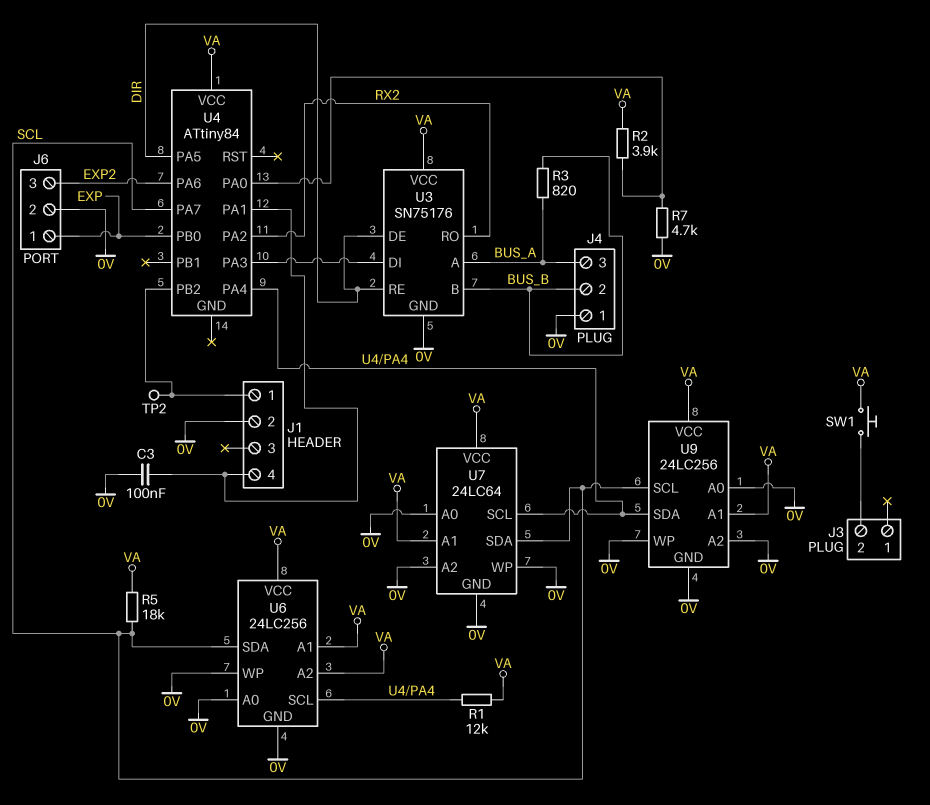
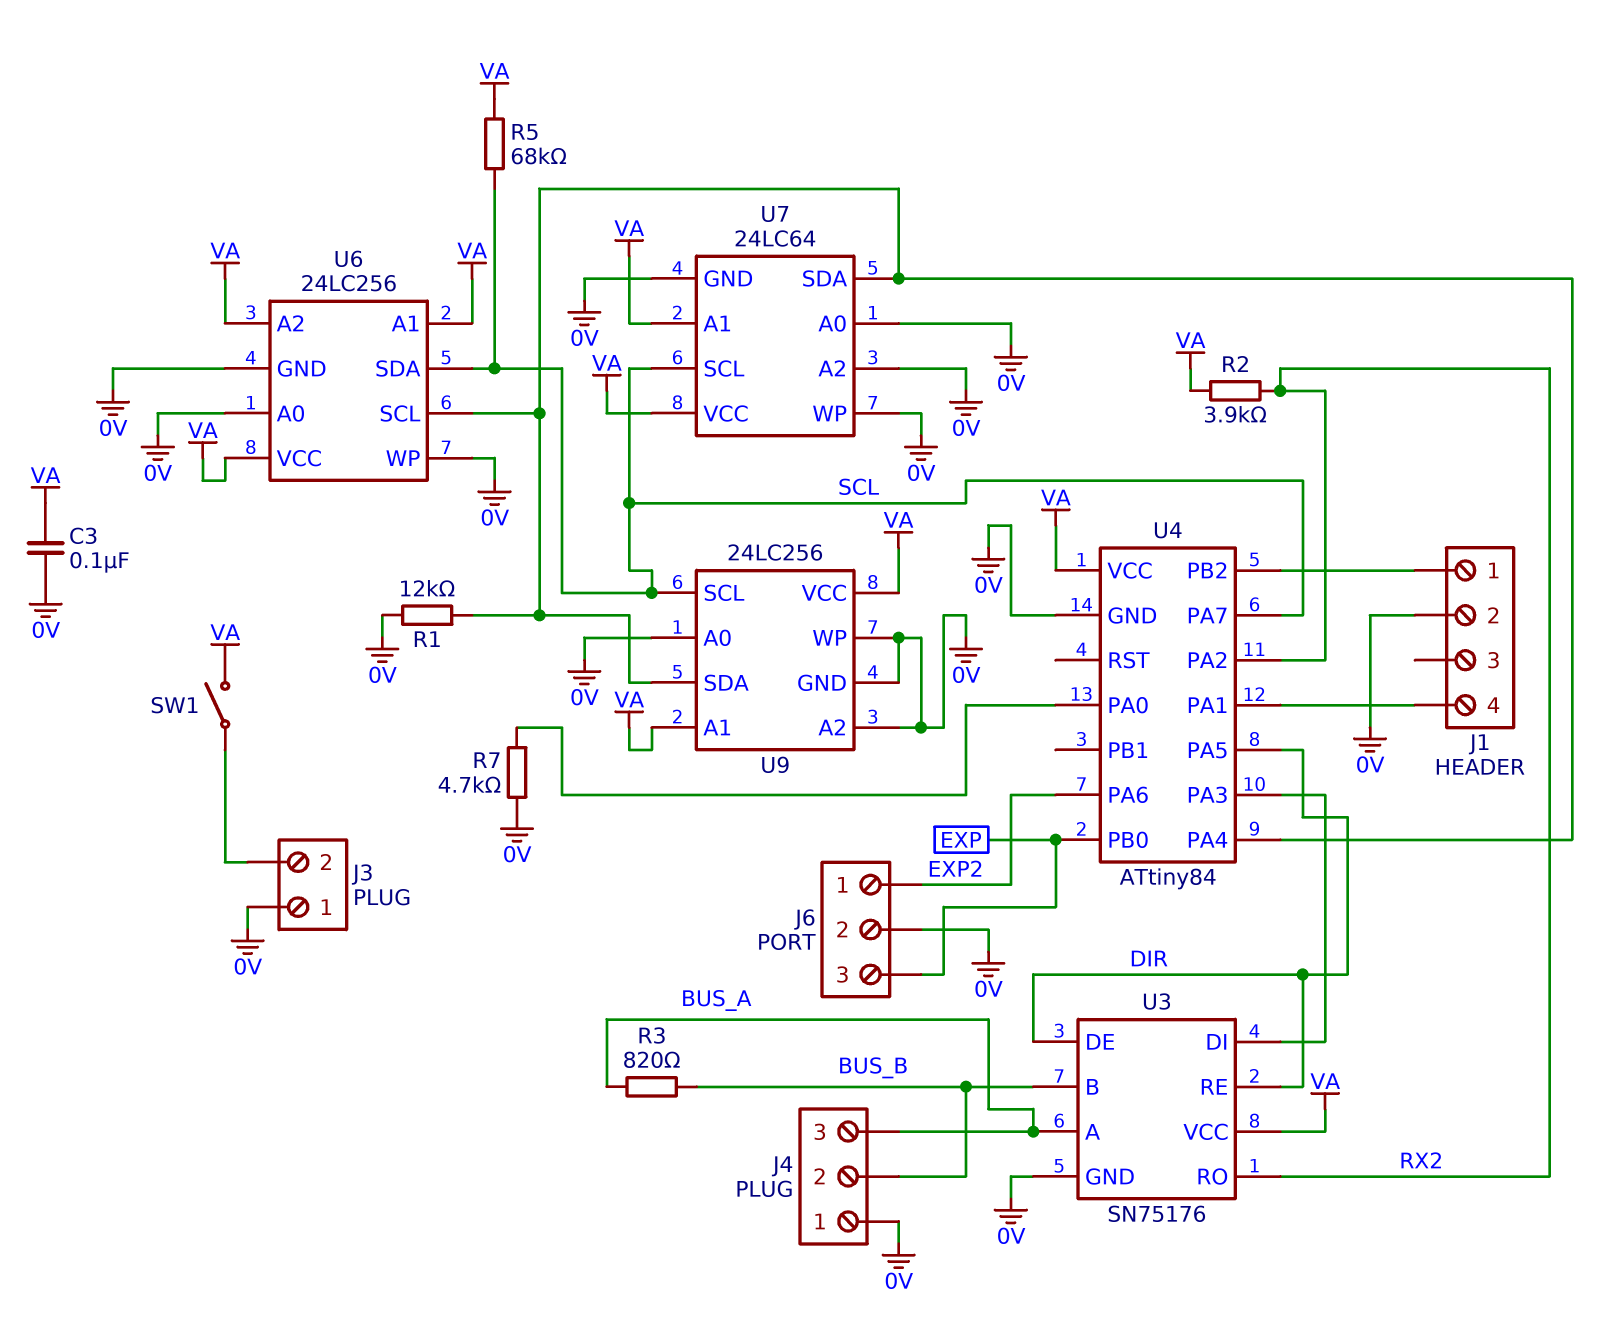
C3: 100nF (0V, J1/4) -> 100nF (0V, VA)
J3 pin 1: none -> 0V
J6 pin 1: EXP -> EXP2
J6 pin 3: EXP2 -> EXP
R1: 12k (U4/PA4, VA) -> 12k (0V, U4/PA4)
R2: 3.9k (U4/PA0, VA) -> 3.9k (RX2, VA)
R5: 18k (SCL, VA) -> 68k (SCL, VA)
SW1: button (J3/2, VA) -> switch (J3/2, VA)
TP2: test point (J1/1) -> none
U4 pin GND: none -> 0V
U7 pin SCL: U4/PA4 -> SCL
U7 pin SDA: SCL -> U4/PA4

